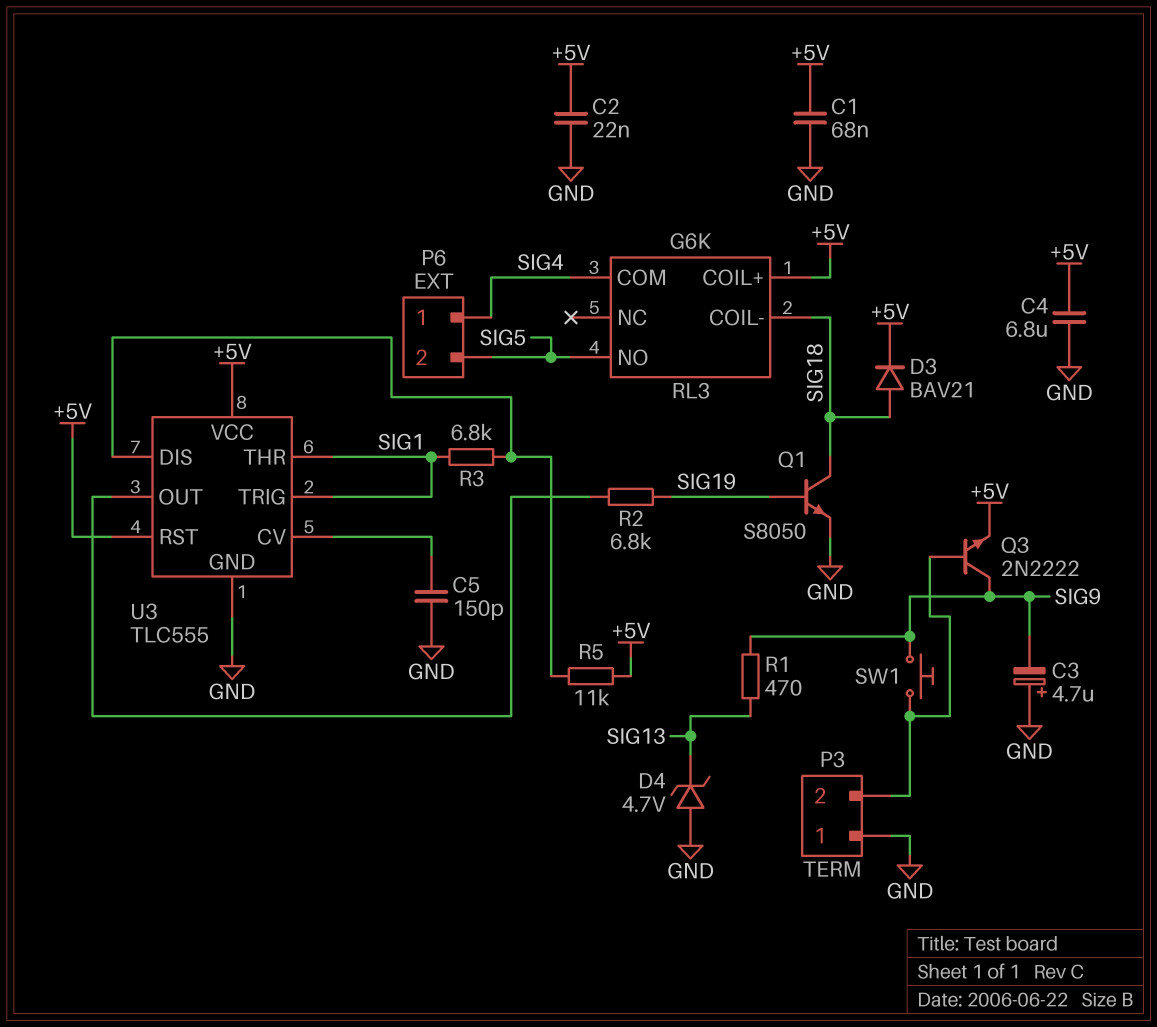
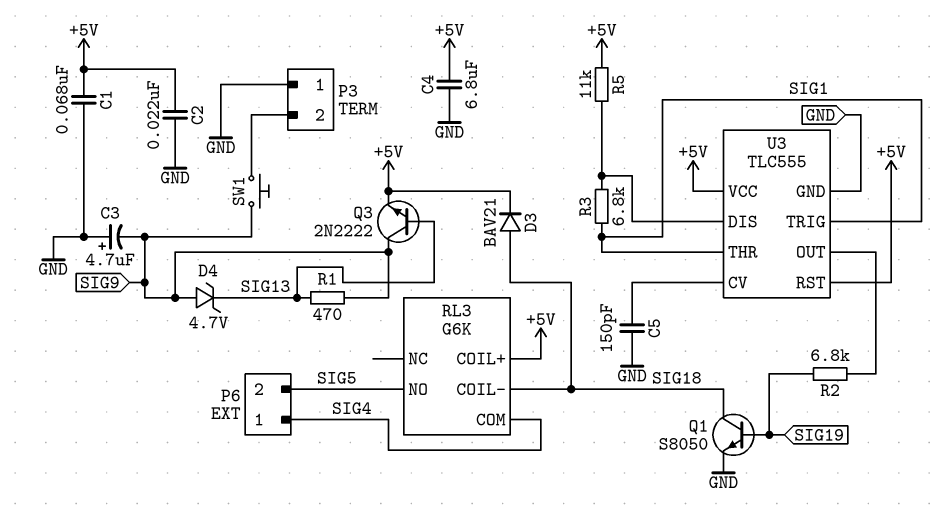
D4: zener 4.7V (A GND, K SIG13) -> zener 4.7V (A SIG9, K SIG13)
Q3: NPN 2N2222 (B P3/2, C SIG9, E +5V) -> NPN 2N2222 (B SIG13, C SIG9, E +5V)

